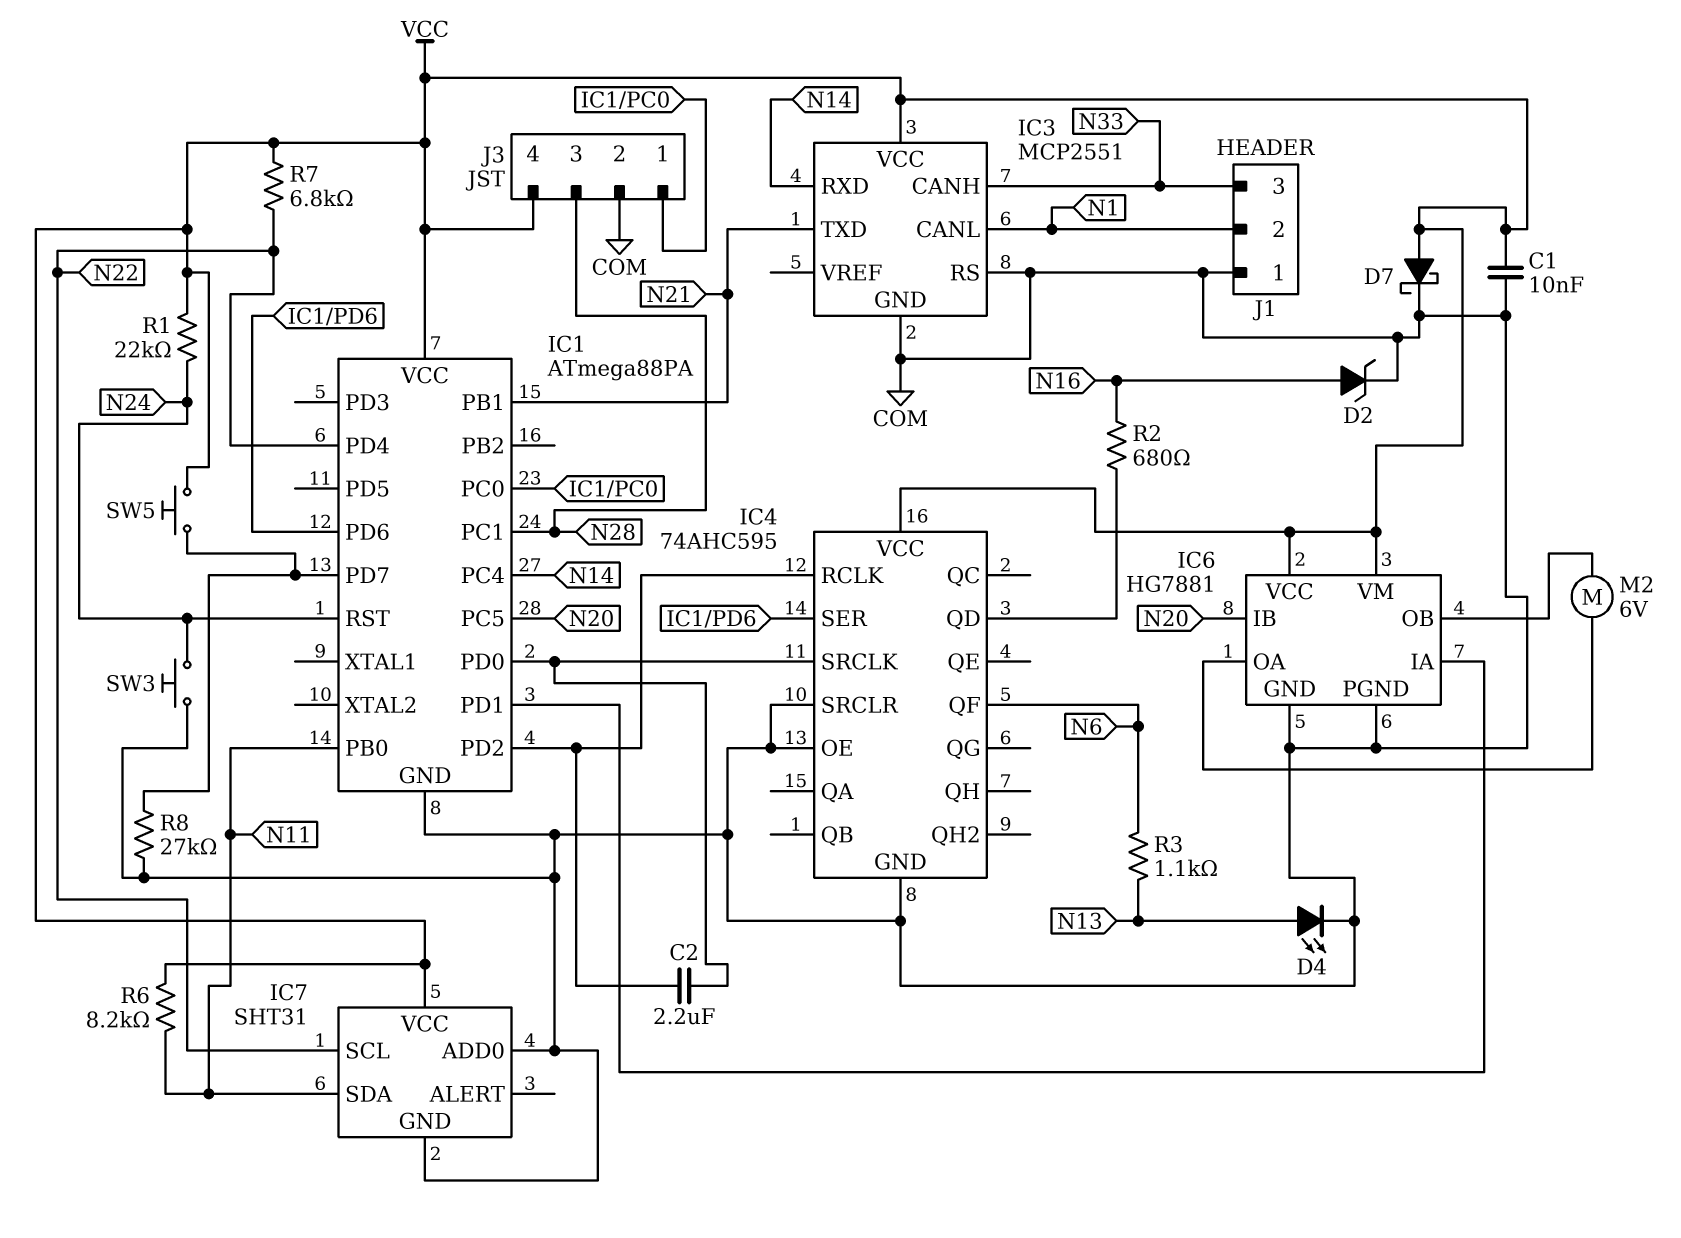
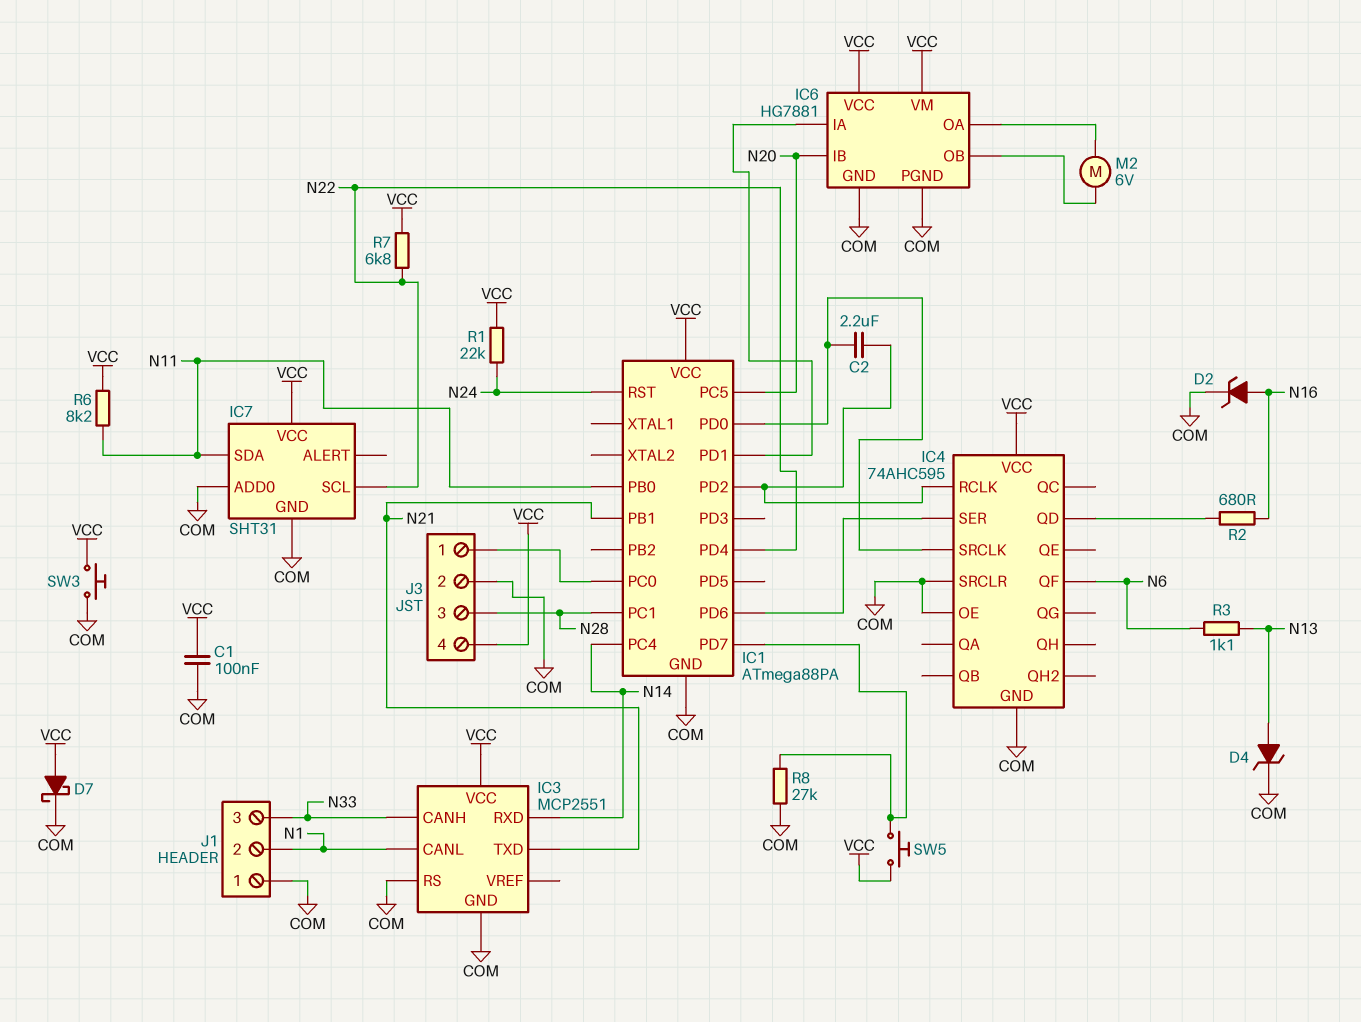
C1: 10nF (COM, VCC) -> 100nF (COM, VCC)
D4: LED (A N13, K COM) -> zener (A N13, K COM)
SW3: button (COM, N24) -> button (COM, VCC)

